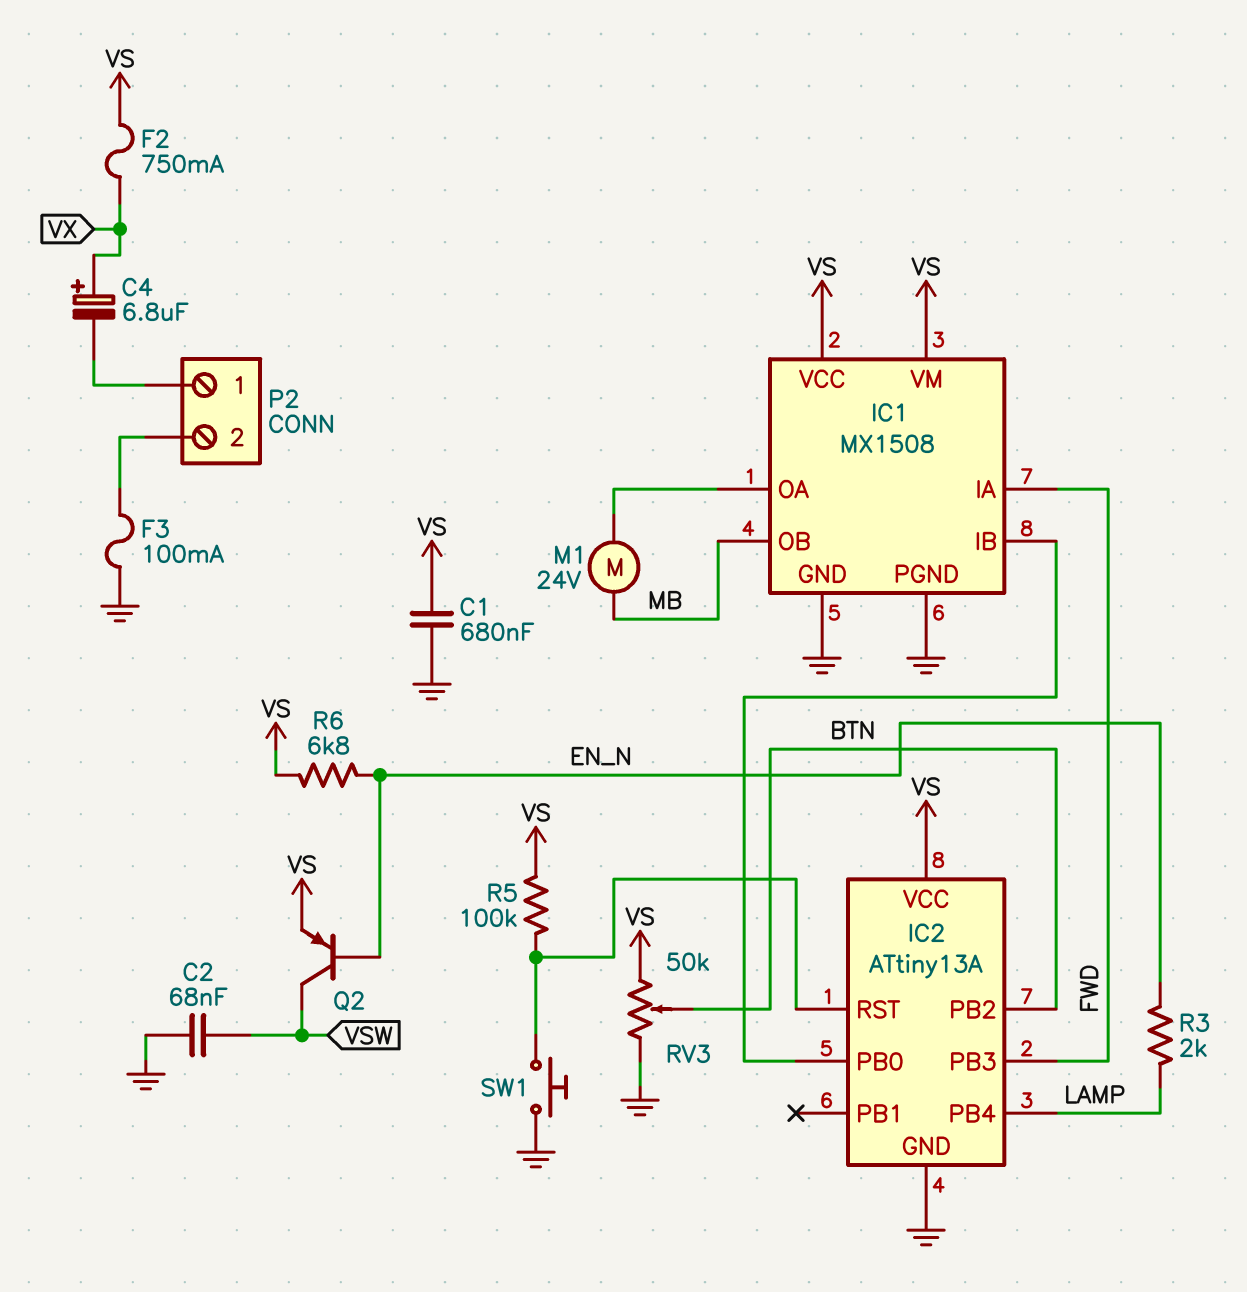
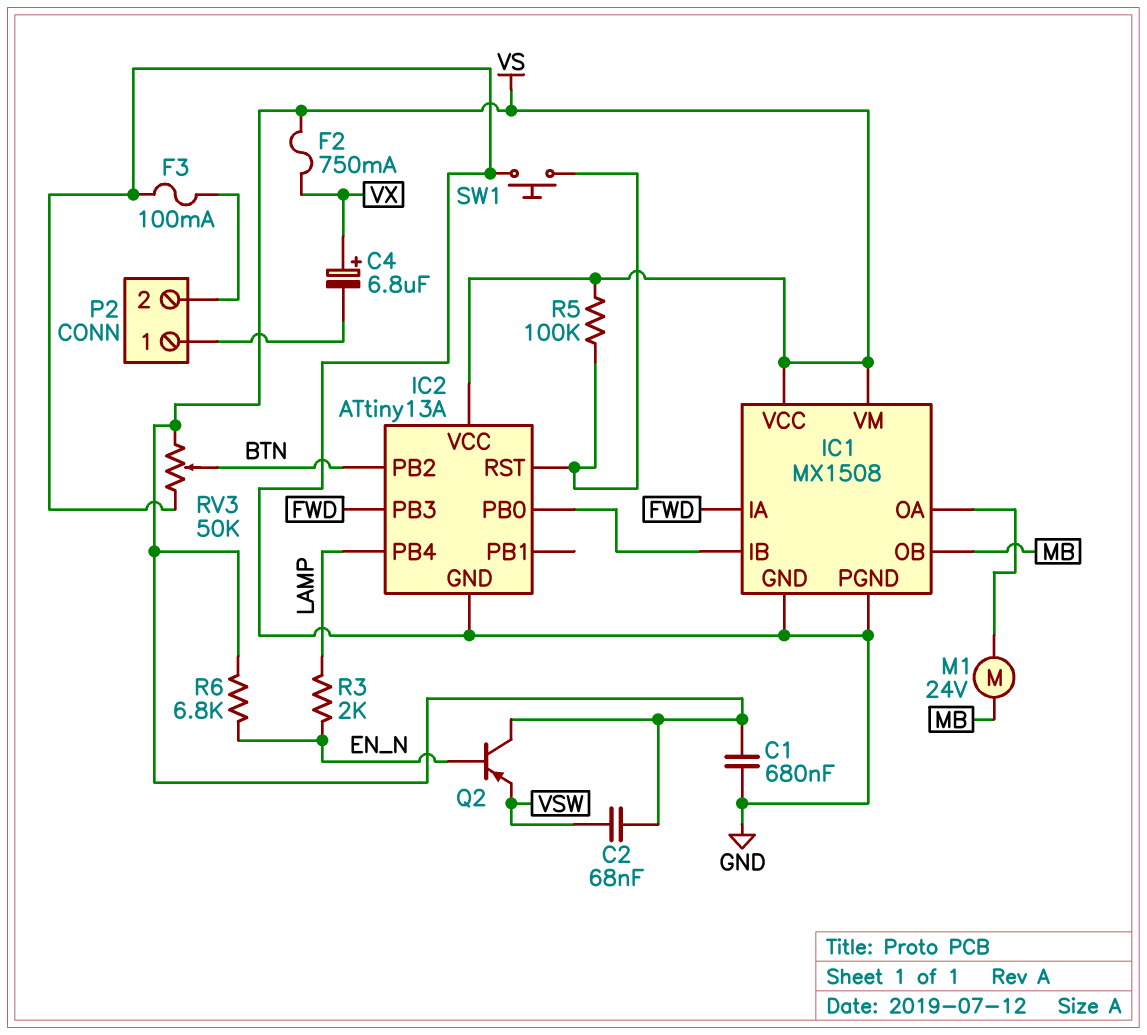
C2: 68nF (GND, VSW) -> 68nF (VS, VSW)
Q2: PNP (B EN_N, C VSW, E VS) -> PNP (B EN_N, C VS, E VSW)

